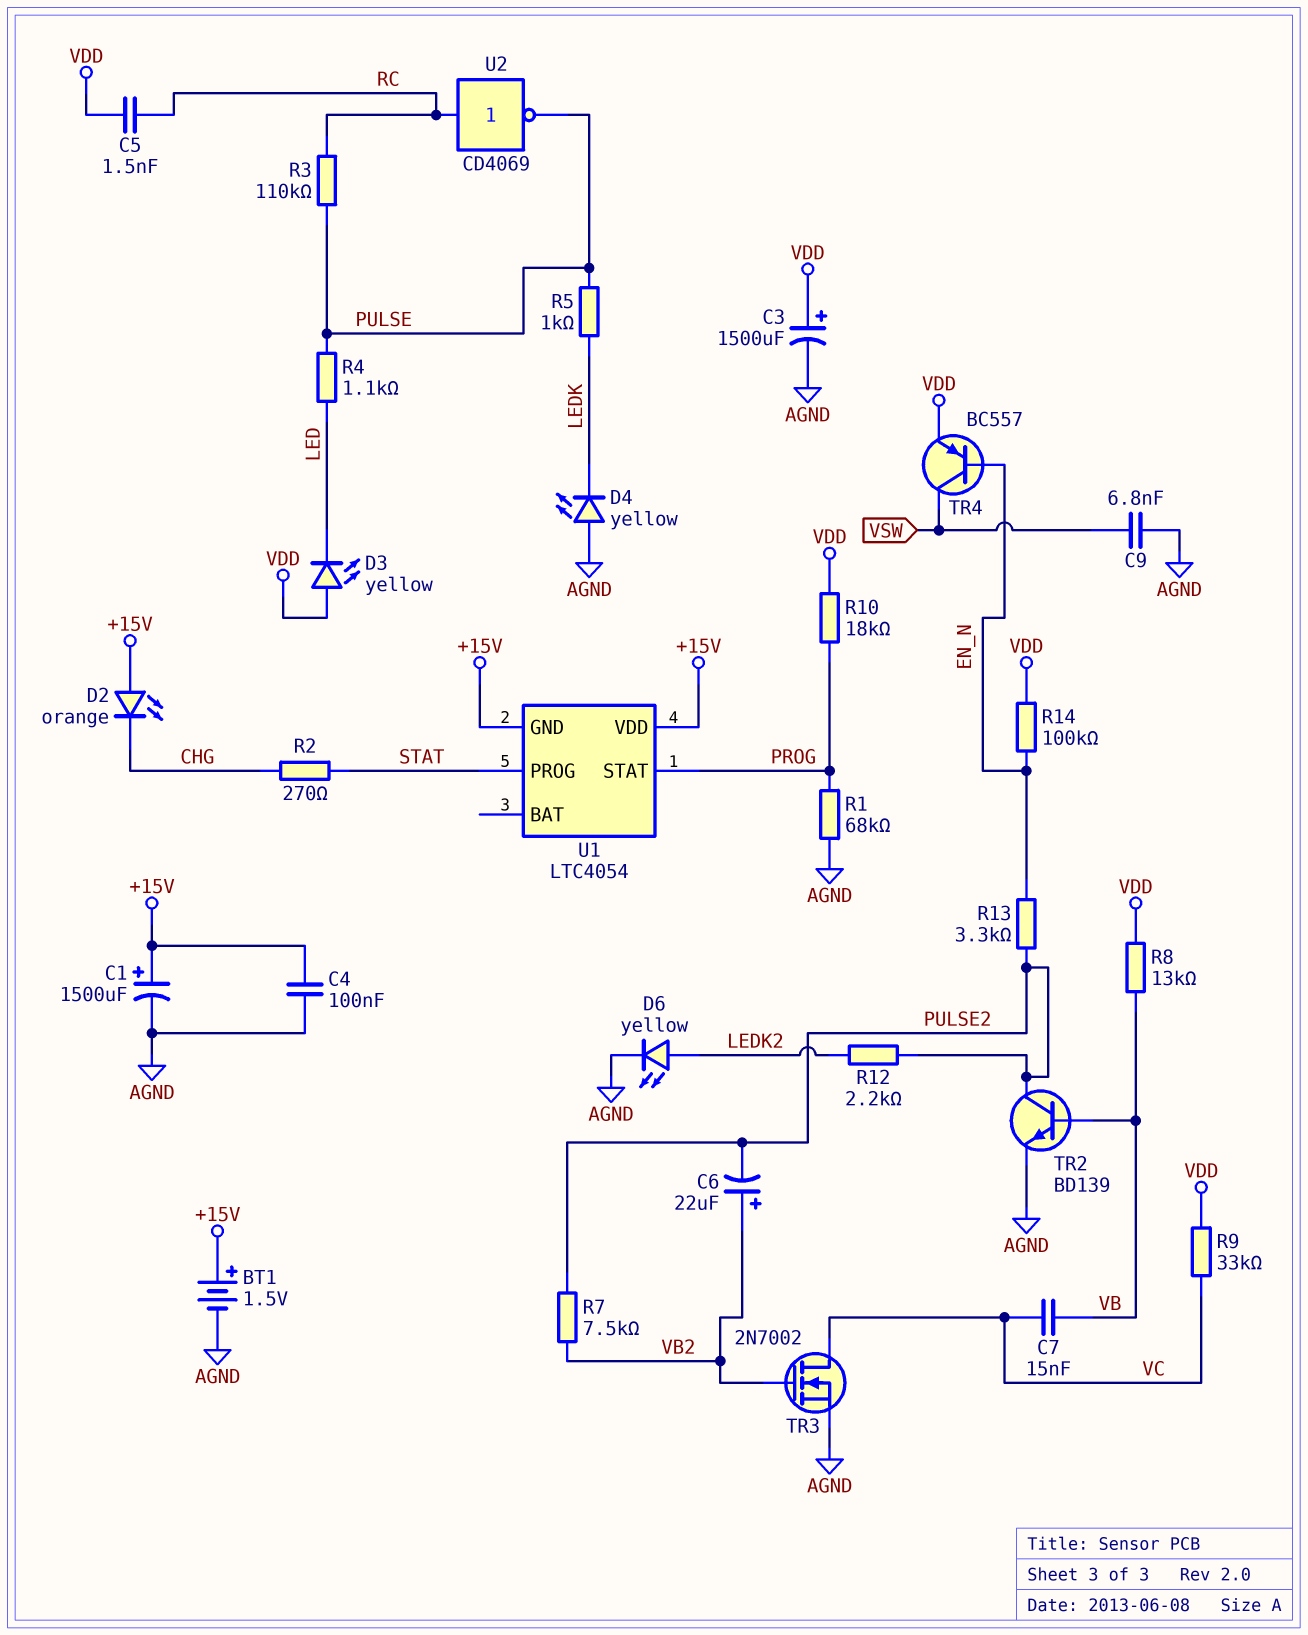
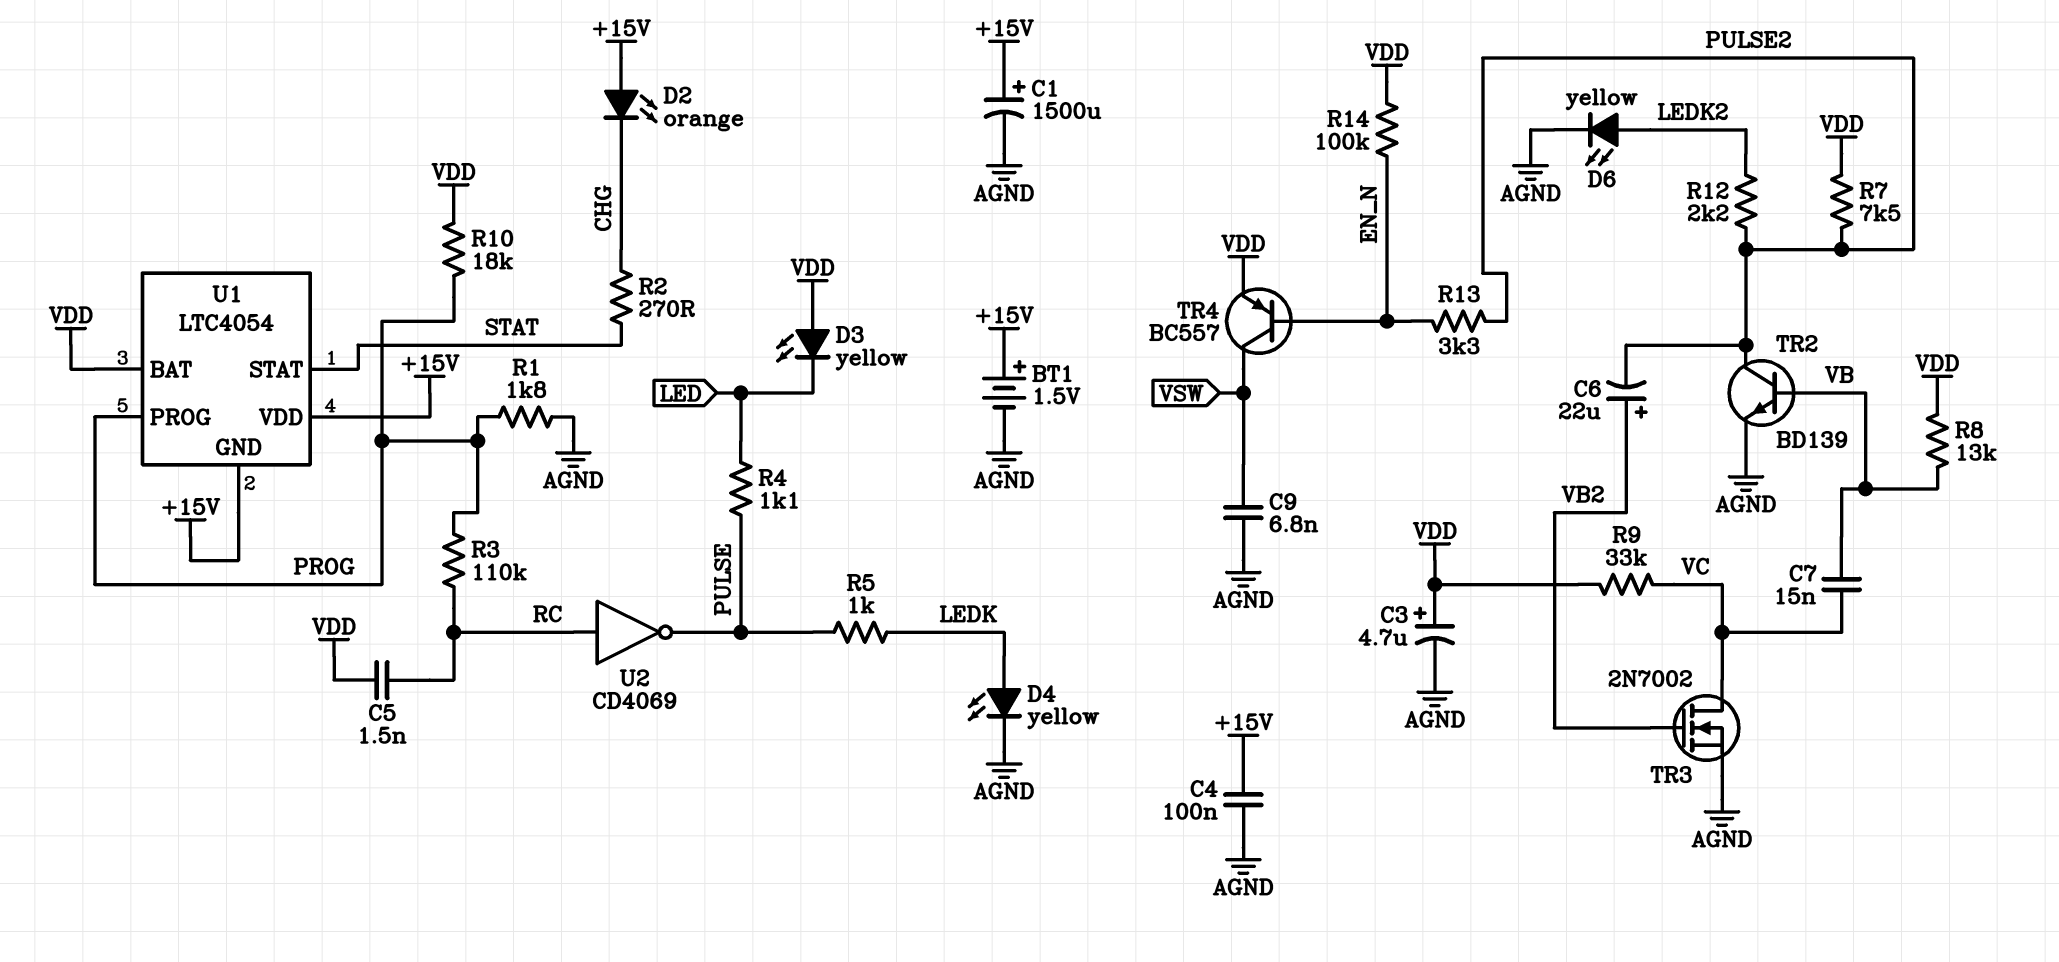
C3: 1500uF (plus VDD, minus AGND) -> 4.7uF (plus VDD, minus AGND)
D4: LED yellow (A AGND, K LEDK) -> LED yellow (A LEDK, K AGND)
R1: 68k (AGND, PROG) -> 1.8k (AGND, PROG)
R3: 110k (PULSE, RC) -> 110k (PROG, RC)
R7: 7.5k (PULSE2, VB2) -> 7.5k (PULSE2, VDD)
U1 pin BAT: none -> VDD
U1 pin PROG: STAT -> PROG
U1 pin STAT: PROG -> STAT

